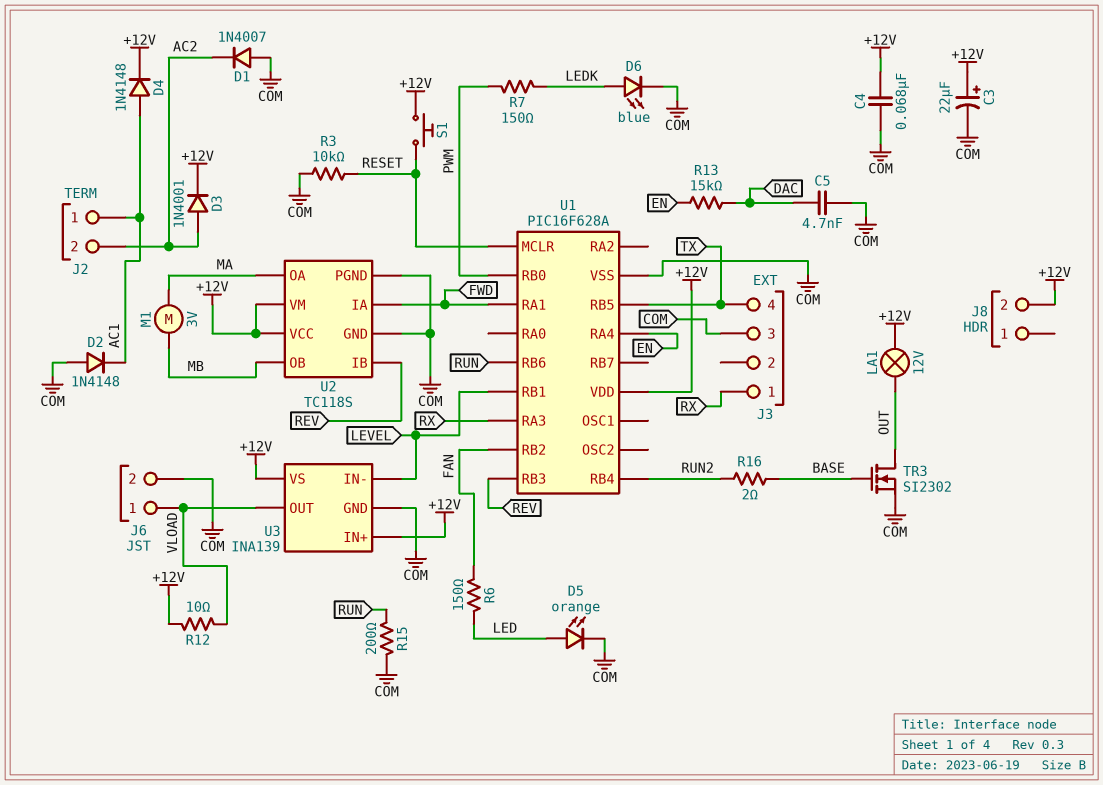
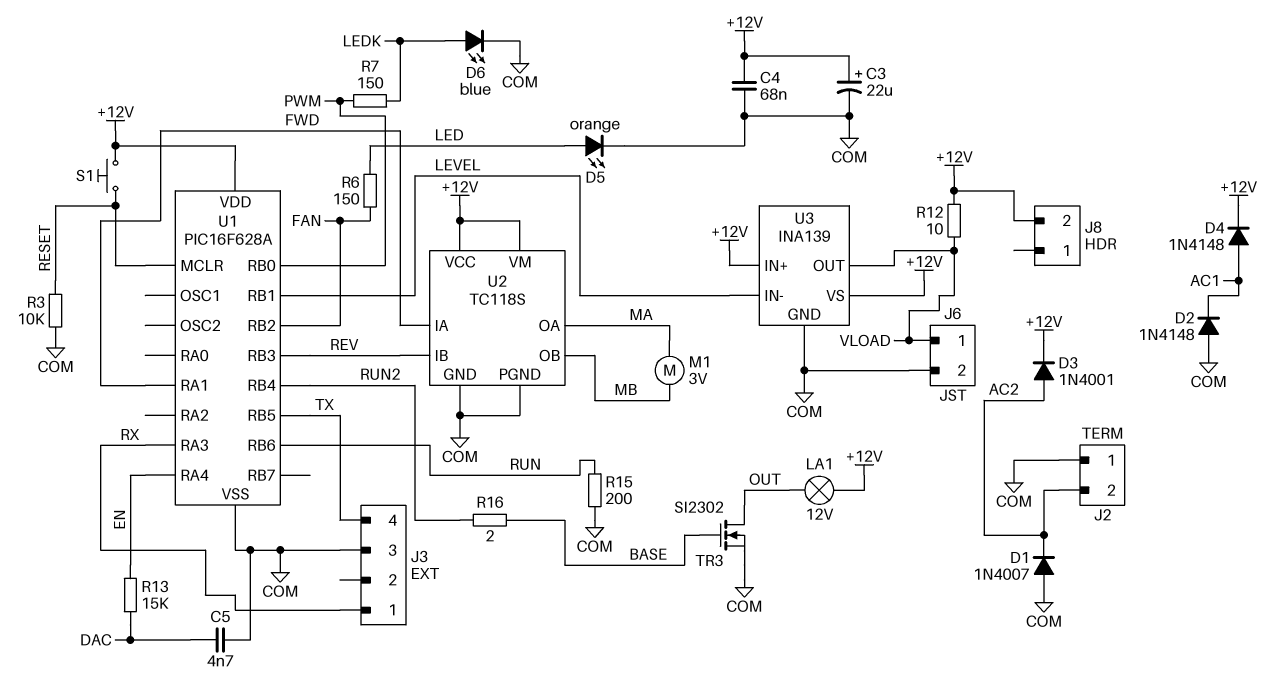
J2 pin 1: AC1 -> COM

